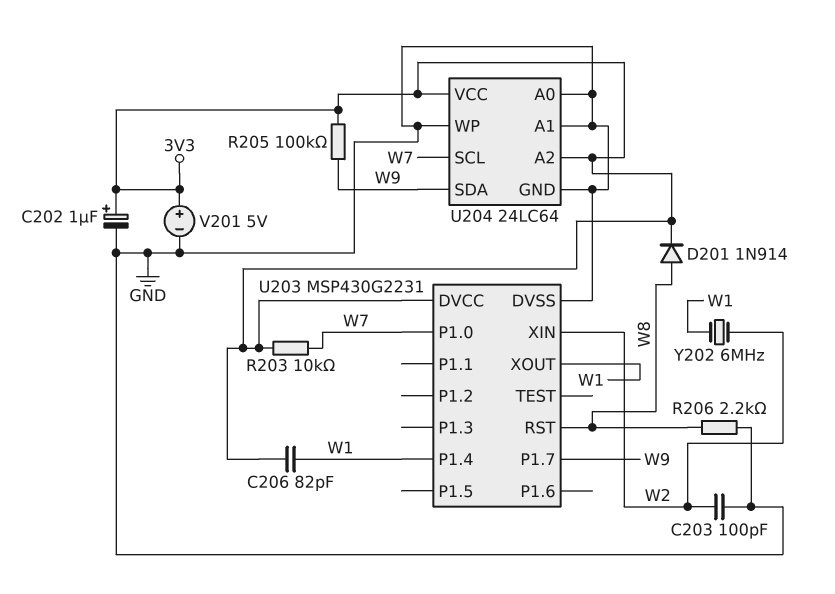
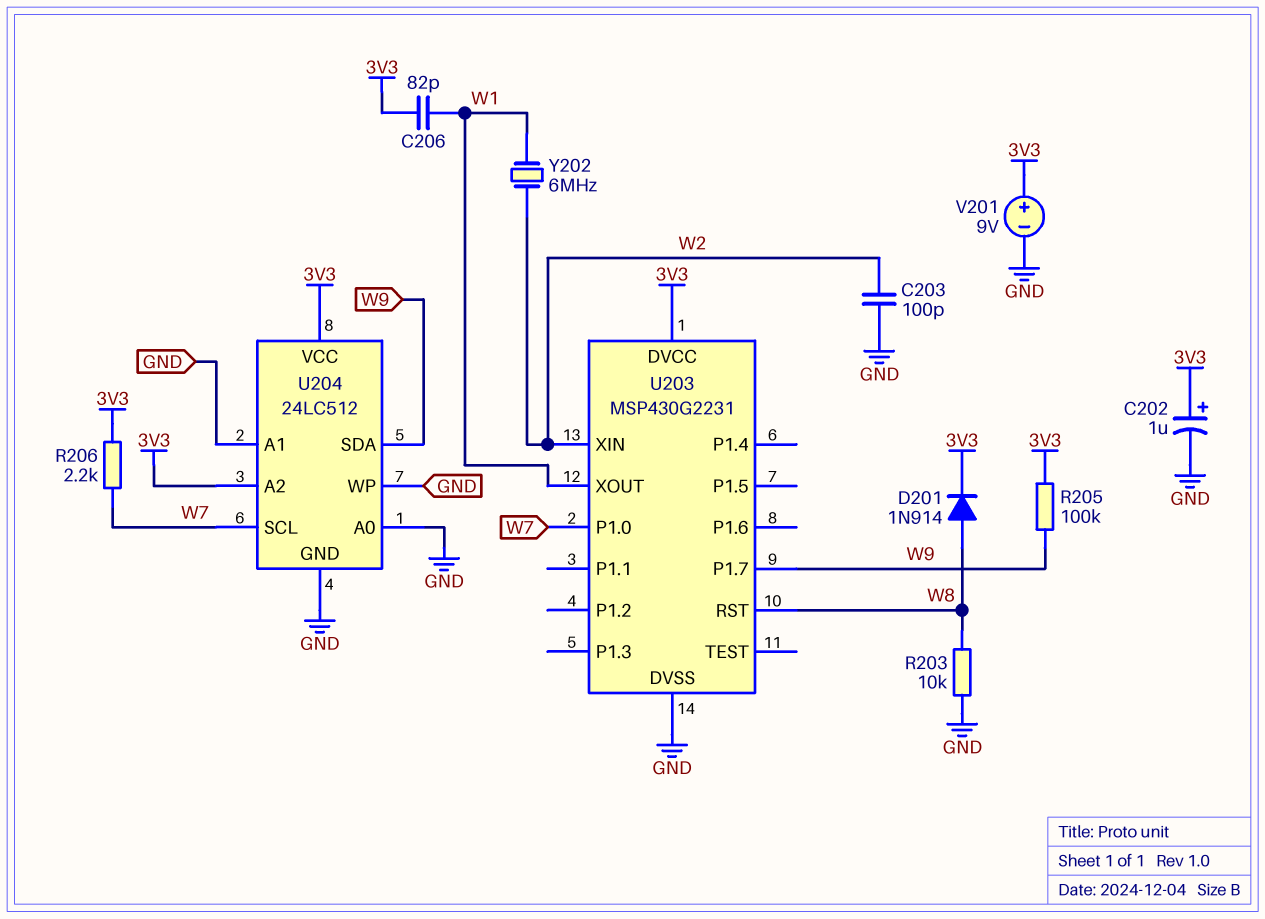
R203: 10k (3V3, W7) -> 10k (GND, W8)
R206: 2.2k (GND, W8) -> 2.2k (3V3, W7)
U203 pin P1.4: W1 -> none
U204: 24LC64 -> 24LC512
V201: 5V (plus 3V3, minus GND) -> 9V (plus 3V3, minus GND)

